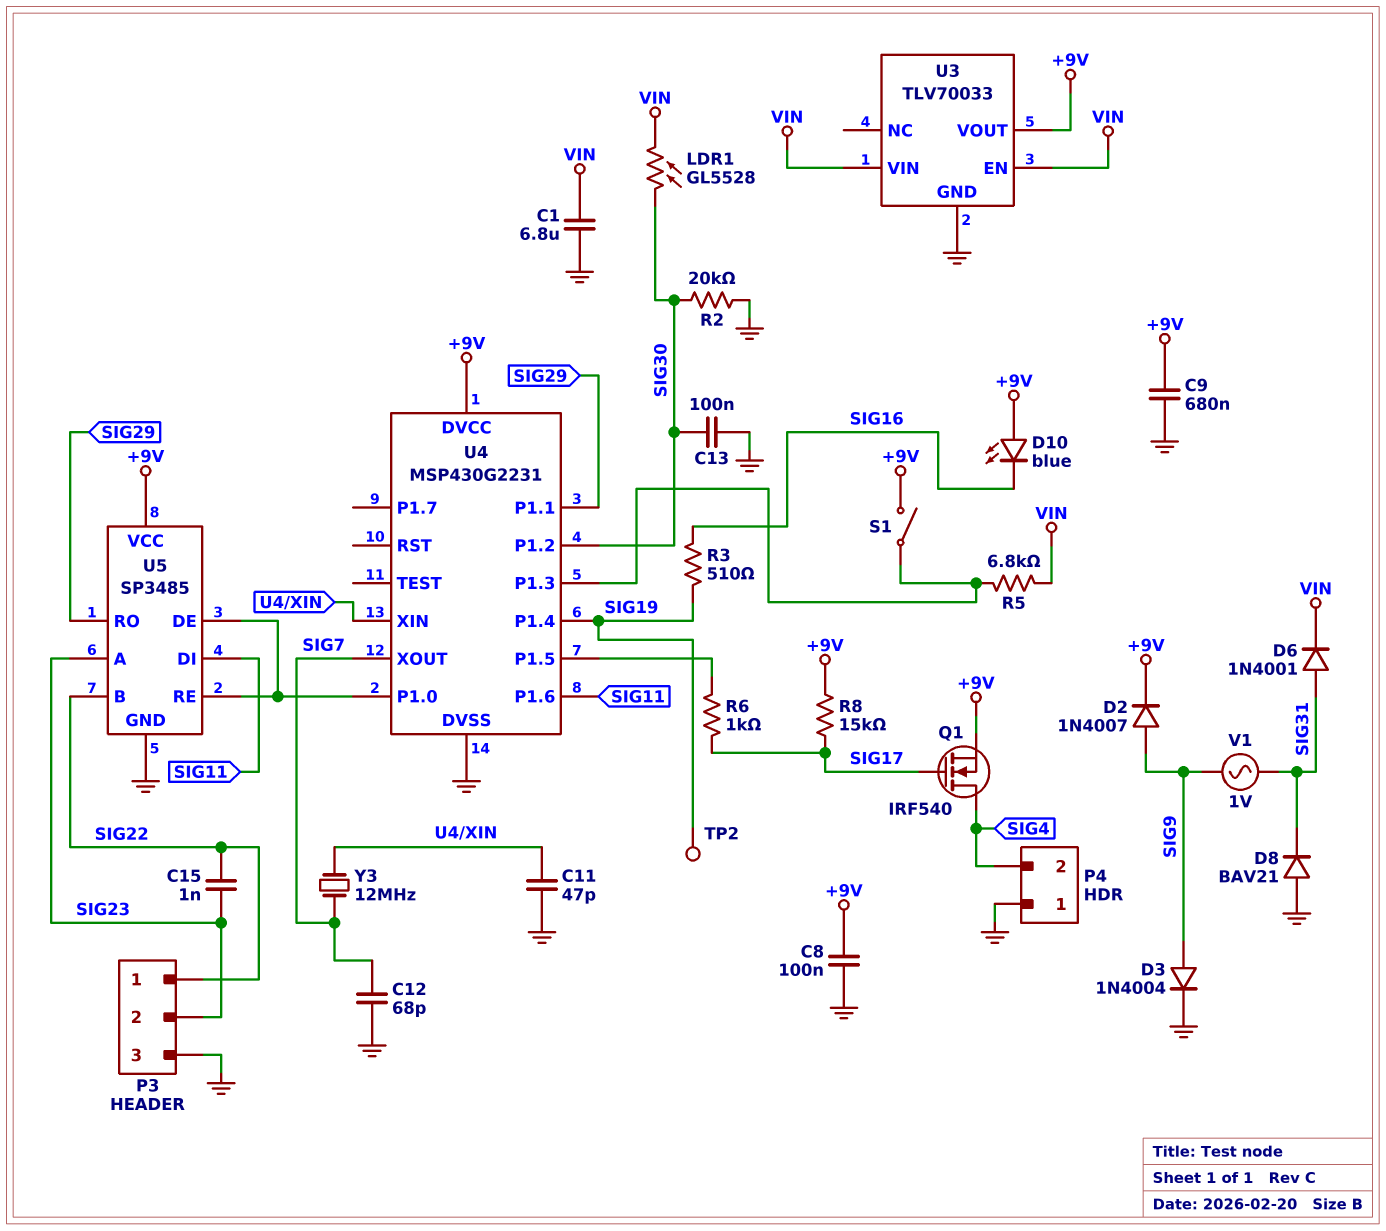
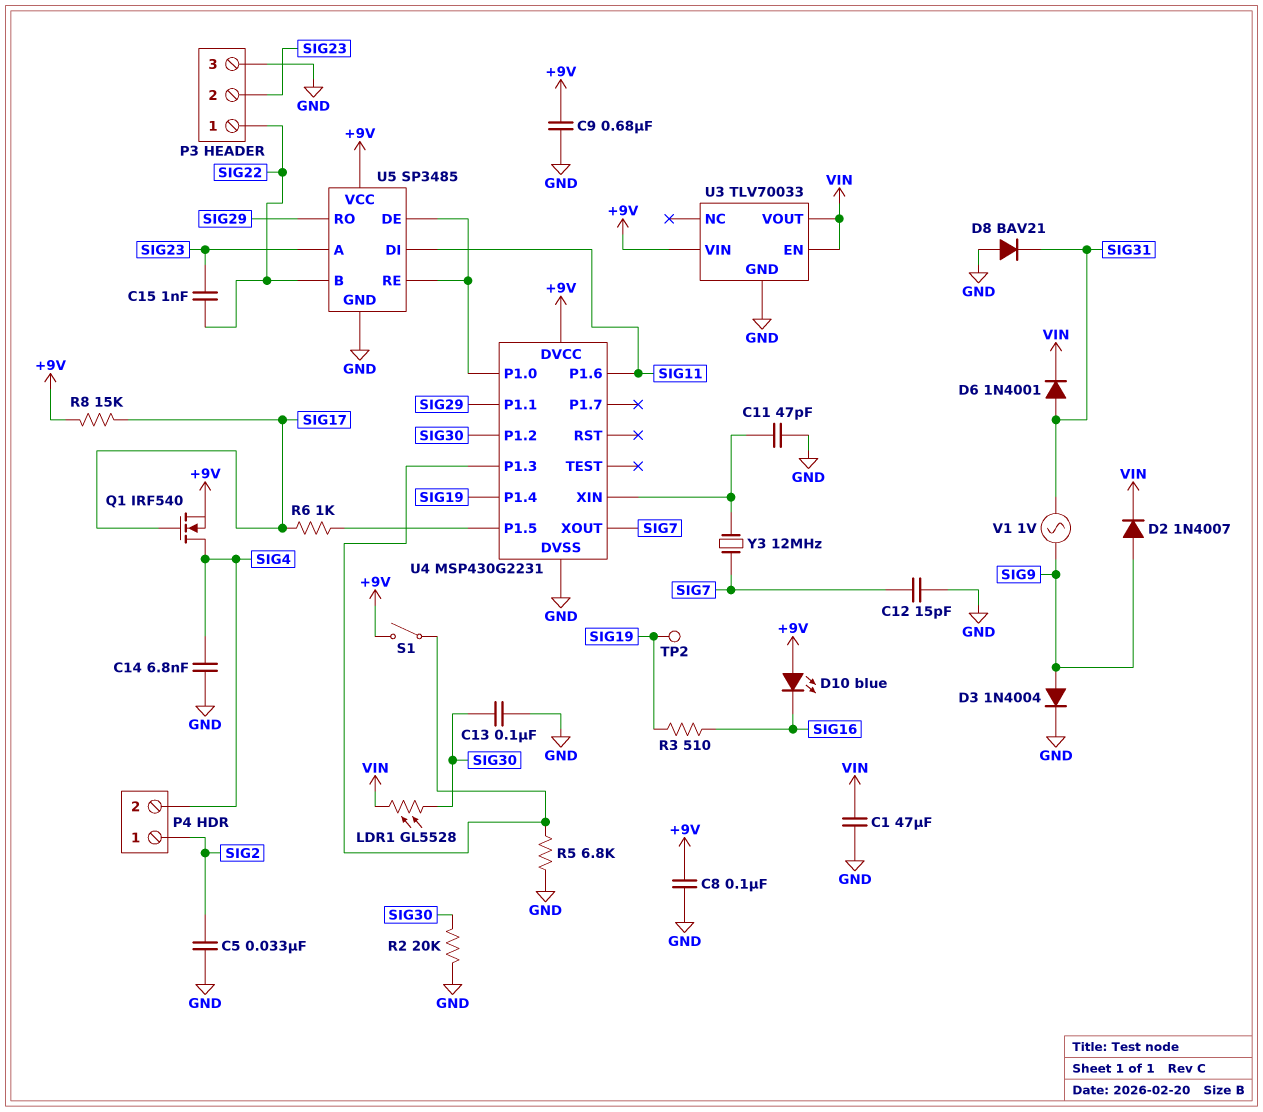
C1: 6.8uF (GND, VIN) -> 47uF (GND, VIN)
C5: none -> 33nF (GND, SIG2)
C12: 68pF (GND, SIG7) -> 15pF (GND, SIG7)
C14: none -> 6.8nF (GND, SIG4)
D2: diode 1N4007 (A SIG9, K +9V) -> diode 1N4007 (A SIG9, K VIN)
P4 pin 1: GND -> SIG2
R5: 6.8k (U4/P1.3, VIN) -> 6.8k (GND, U4/P1.3)
U3 pin VIN: VIN -> +9V
U3 pin VOUT: +9V -> VIN

